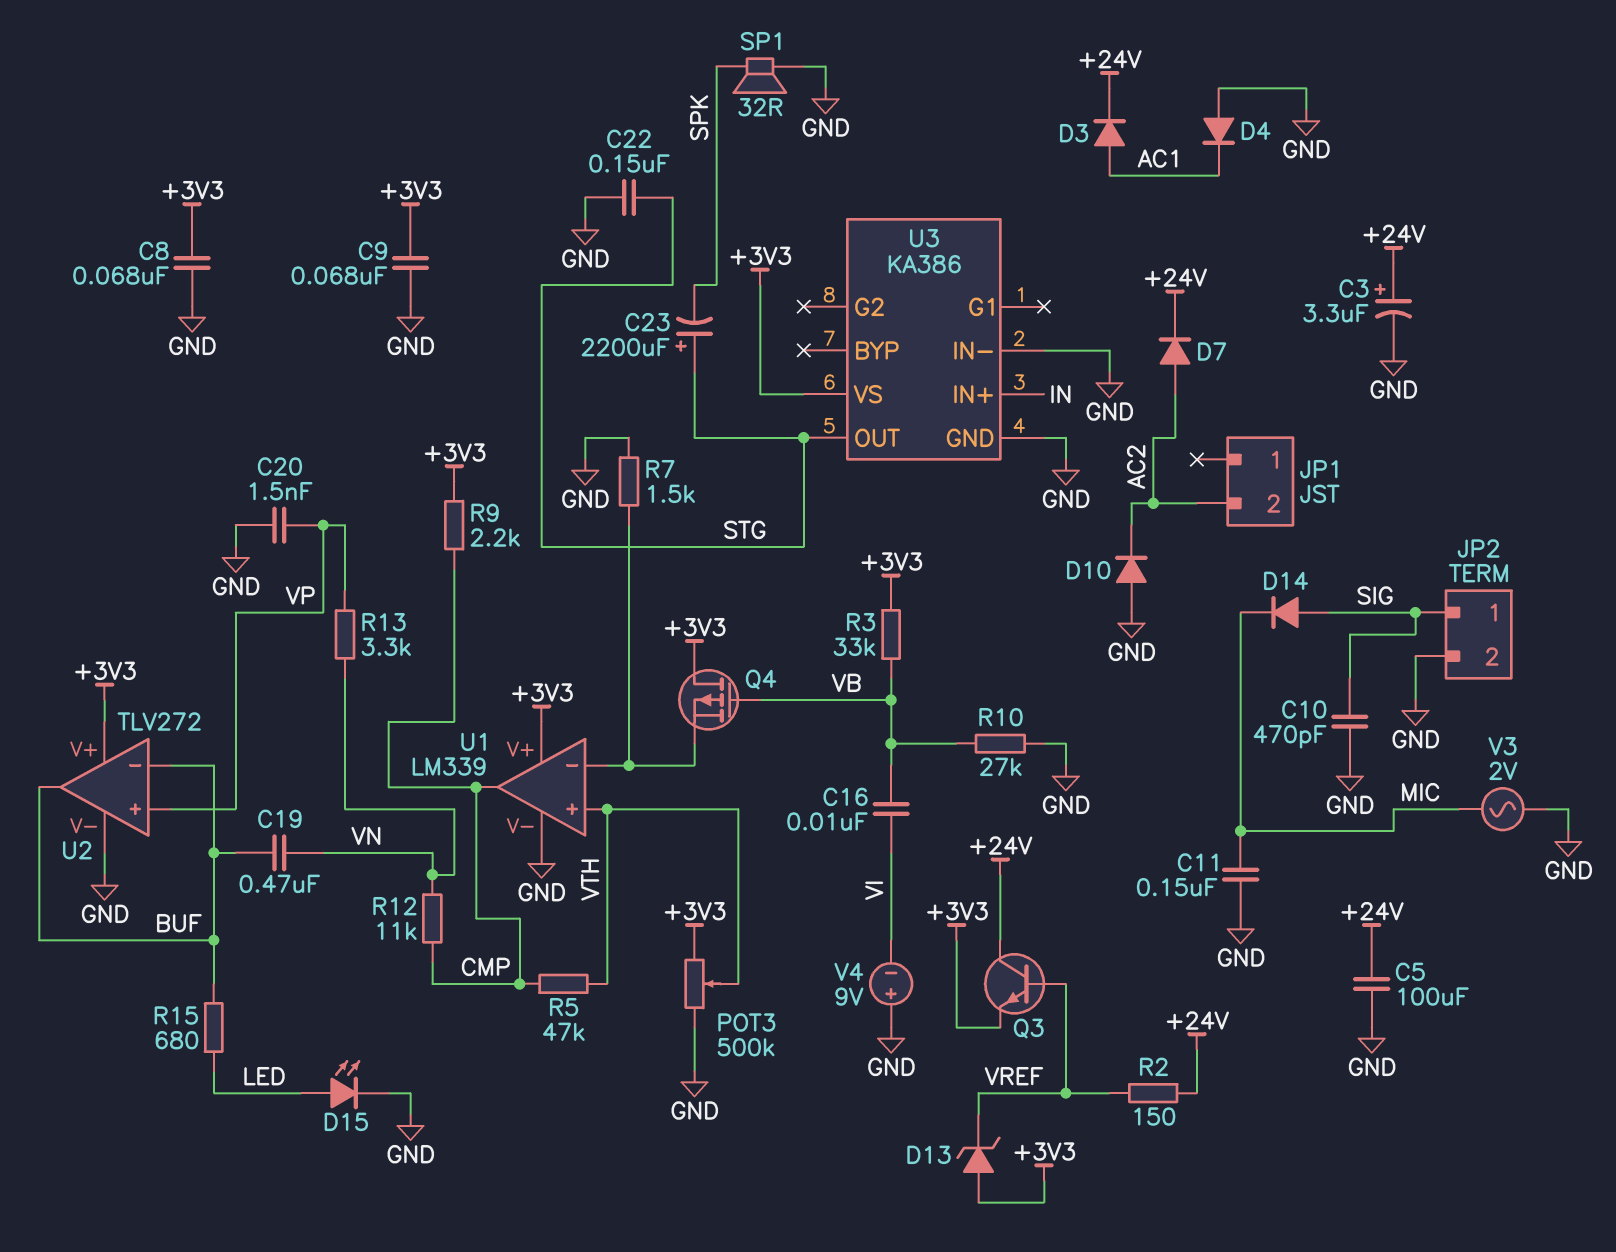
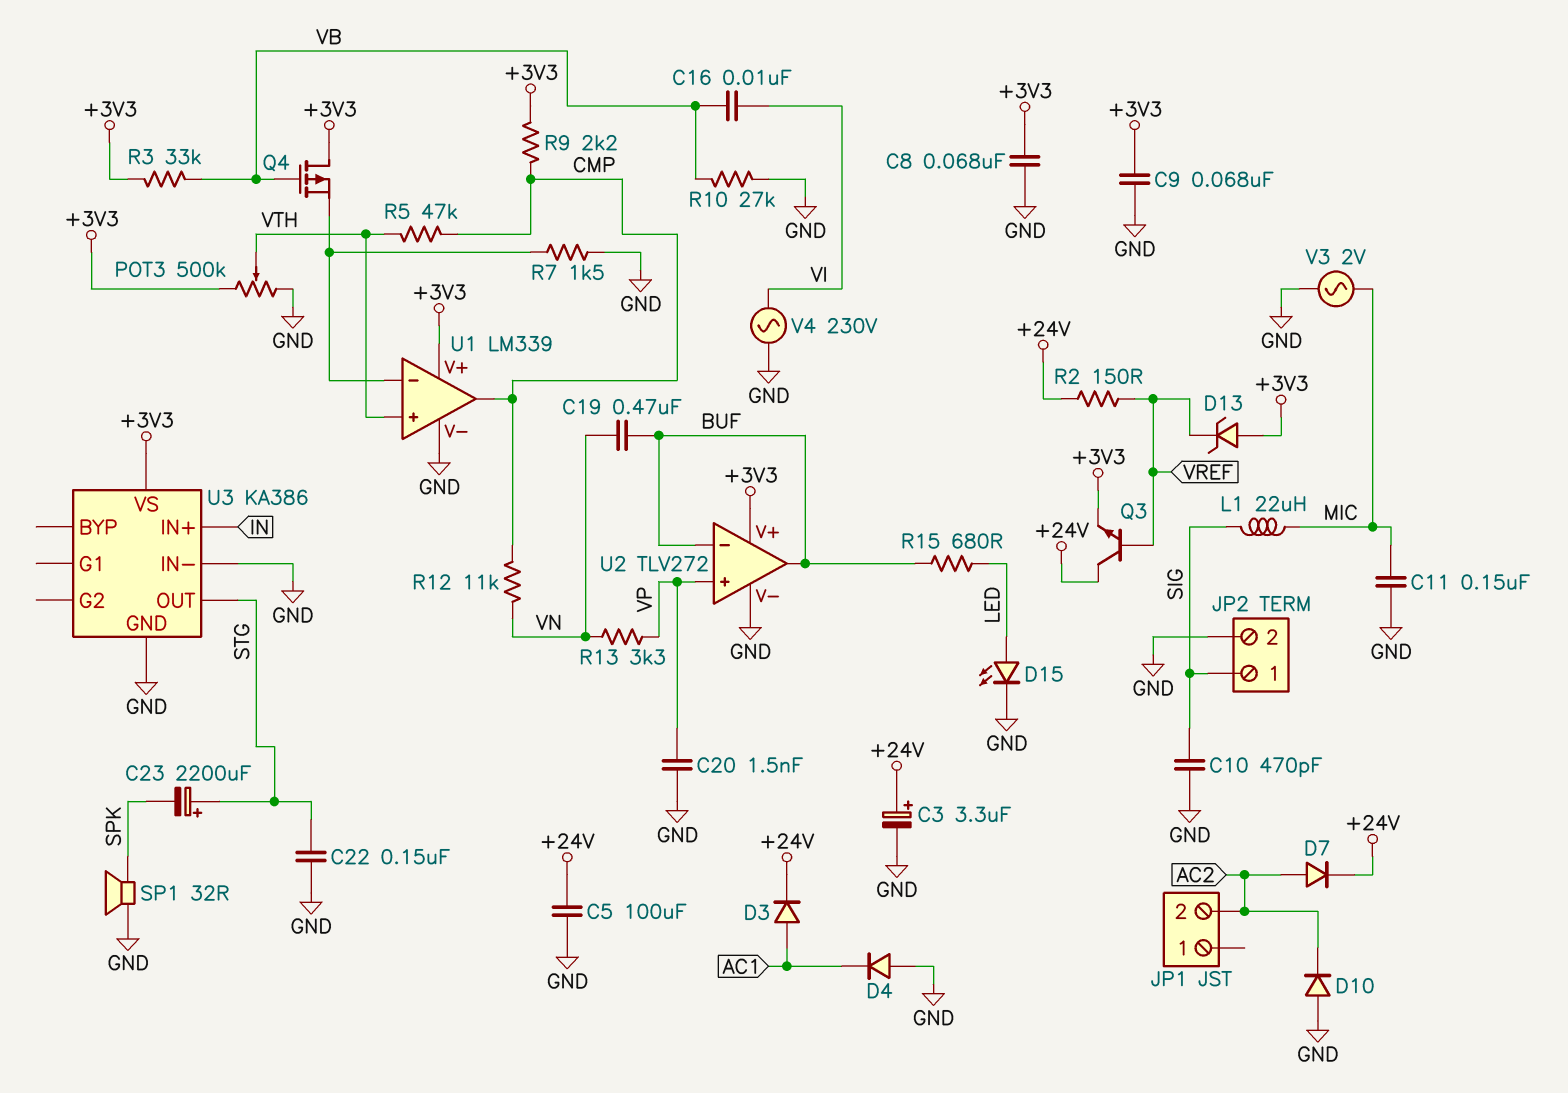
D14: diode (A SIG, K MIC) -> none
L1: none -> 22uH (MIC, SIG)
V4: 9V (plus GND, minus VI) -> AC 230V (GND, VI)

